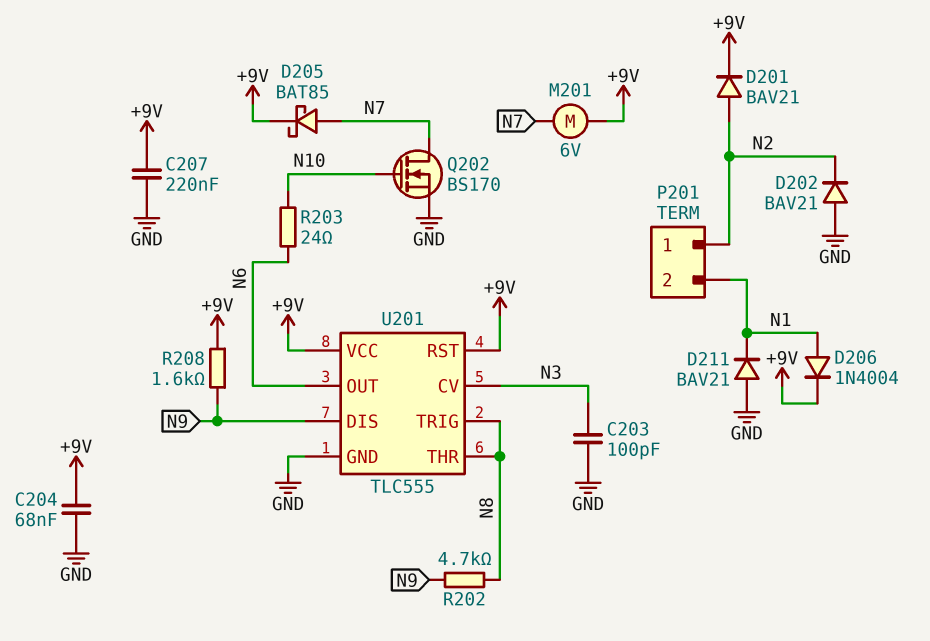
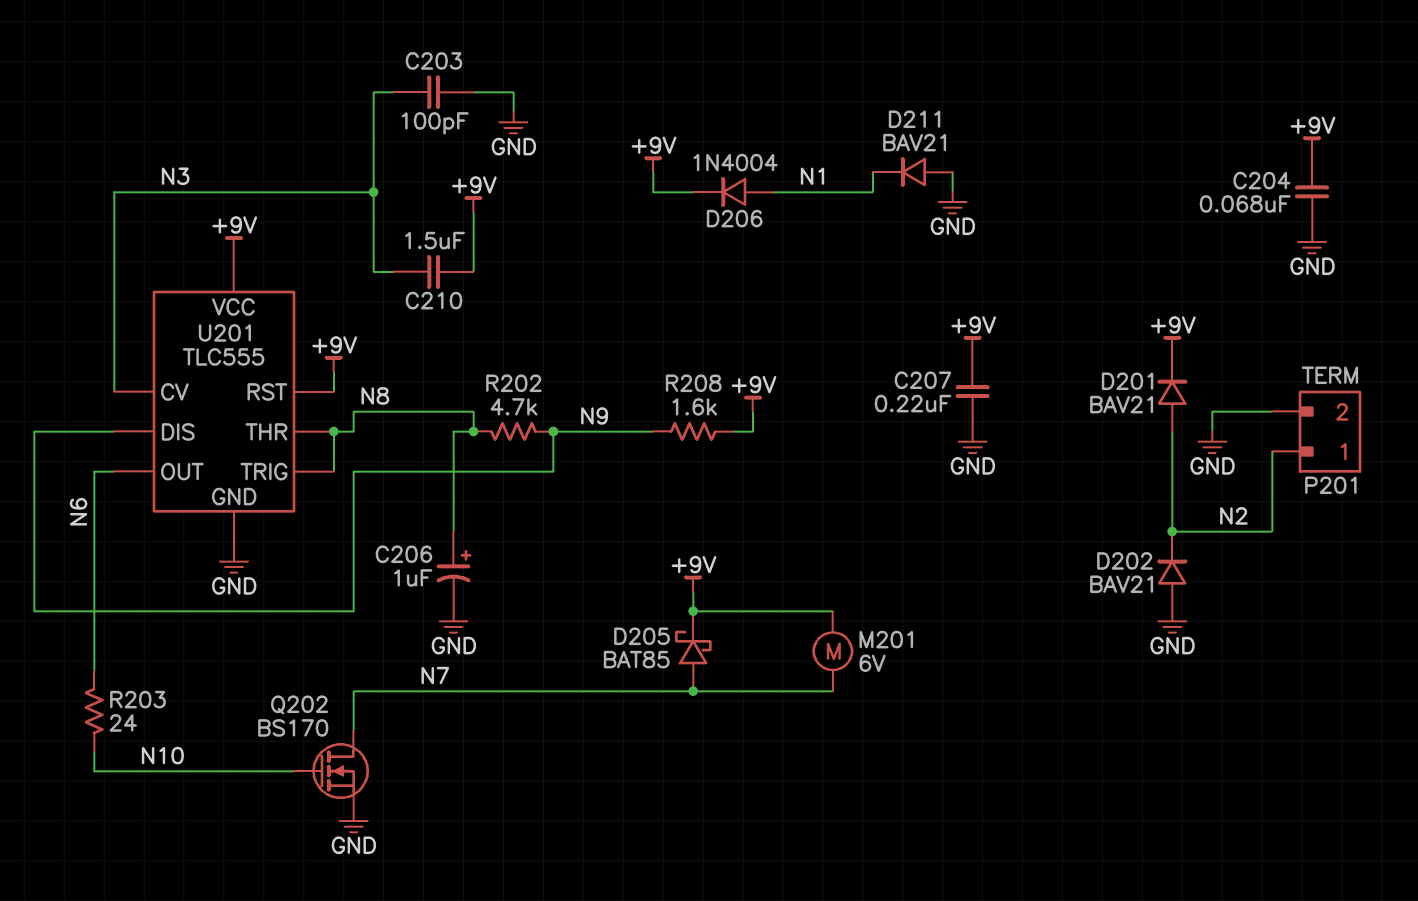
C206: none -> 1uF (plus N8, minus GND)
C210: none -> 1.5uF (+9V, N3)
P201 pin 2: N1 -> GND

